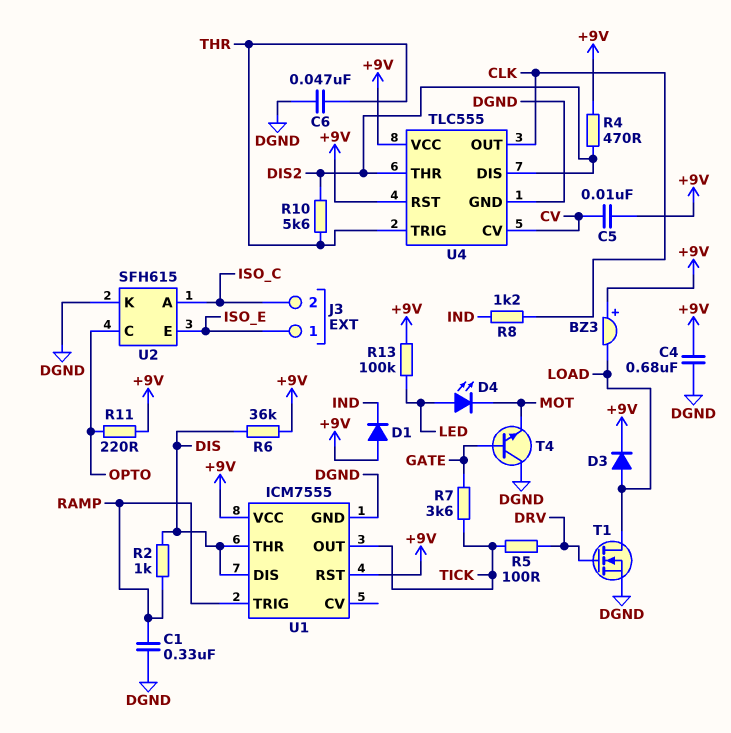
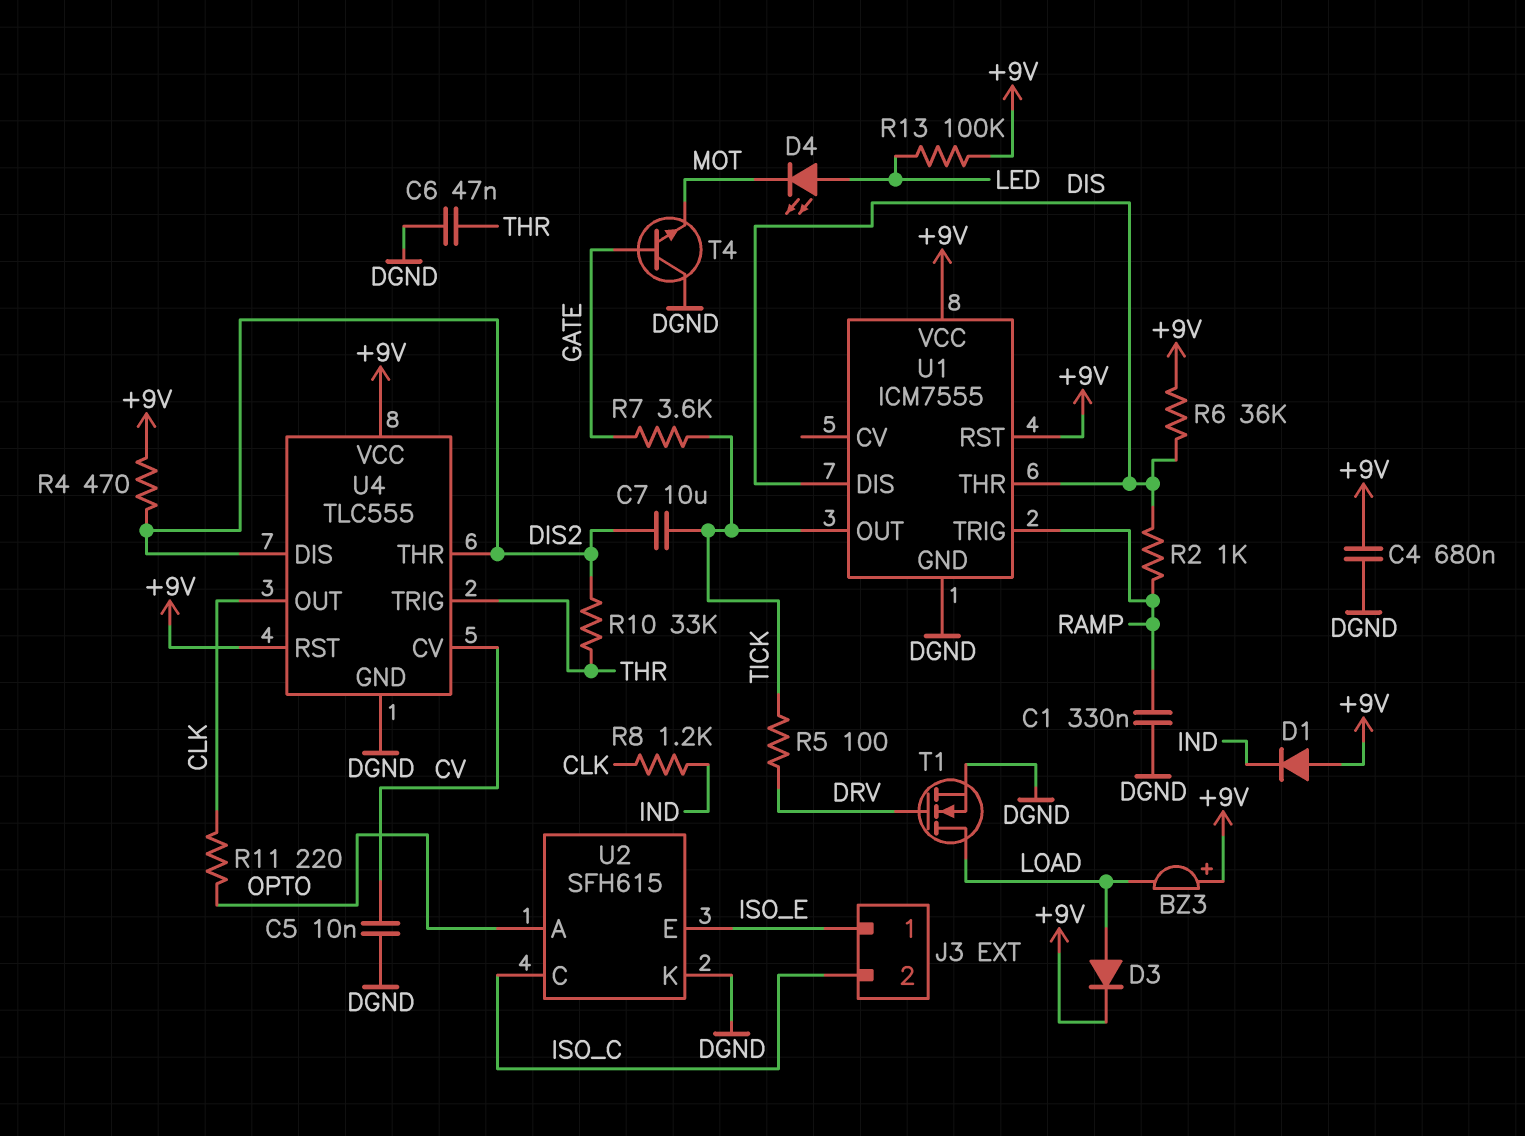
C5: 10nF (+9V, CV) -> 10nF (CV, DGND)
C7: none -> 10uF (DIS2, TICK)
R10: 5.6k (DIS2, THR) -> 33k (DIS2, THR)
R11: 220 (+9V, OPTO) -> 220 (CLK, OPTO)
U2 pin A: ISO_C -> OPTO
U2 pin C: OPTO -> ISO_C

